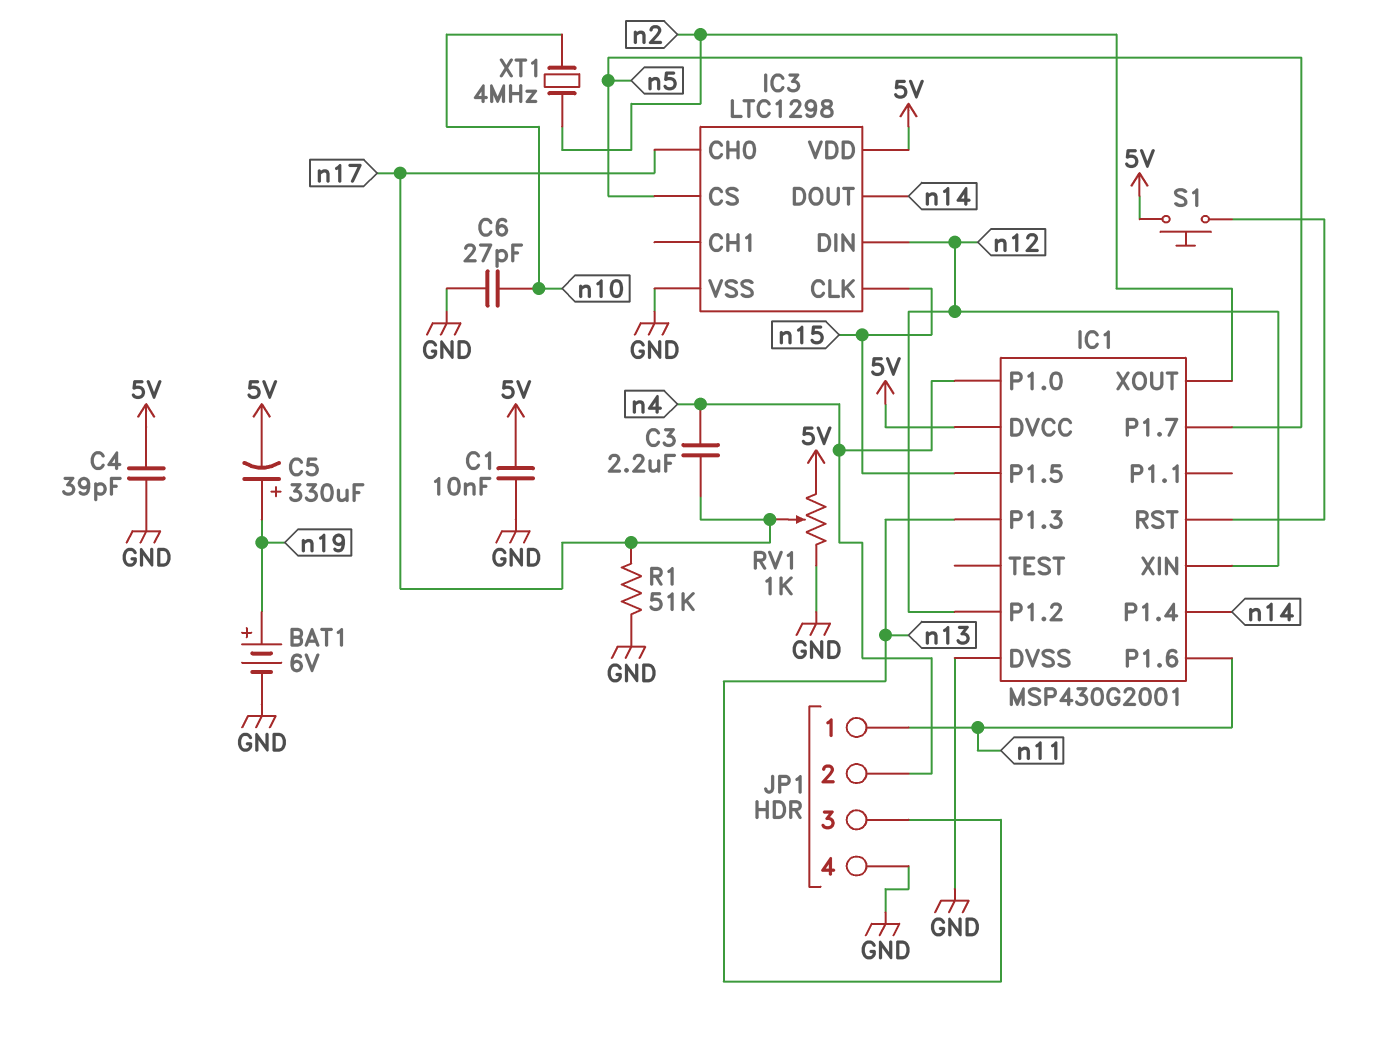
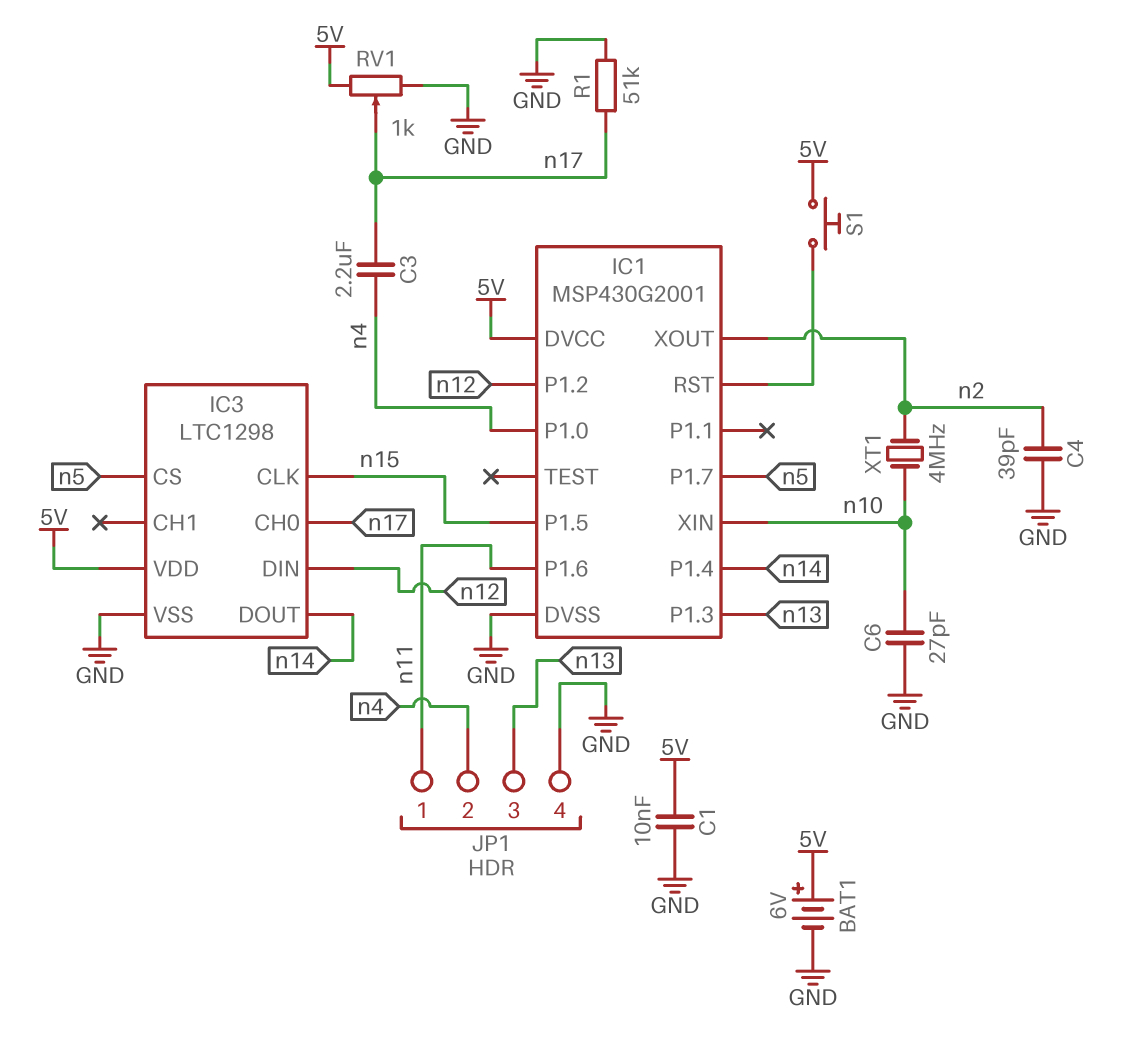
BAT1: 6V (plus n19, minus GND) -> 6V (plus 5V, minus GND)
C4: 39pF (5V, GND) -> 39pF (GND, n2)
C5: 330uF (plus n19, minus 5V) -> none
IC1 pin XIN: n12 -> n10

